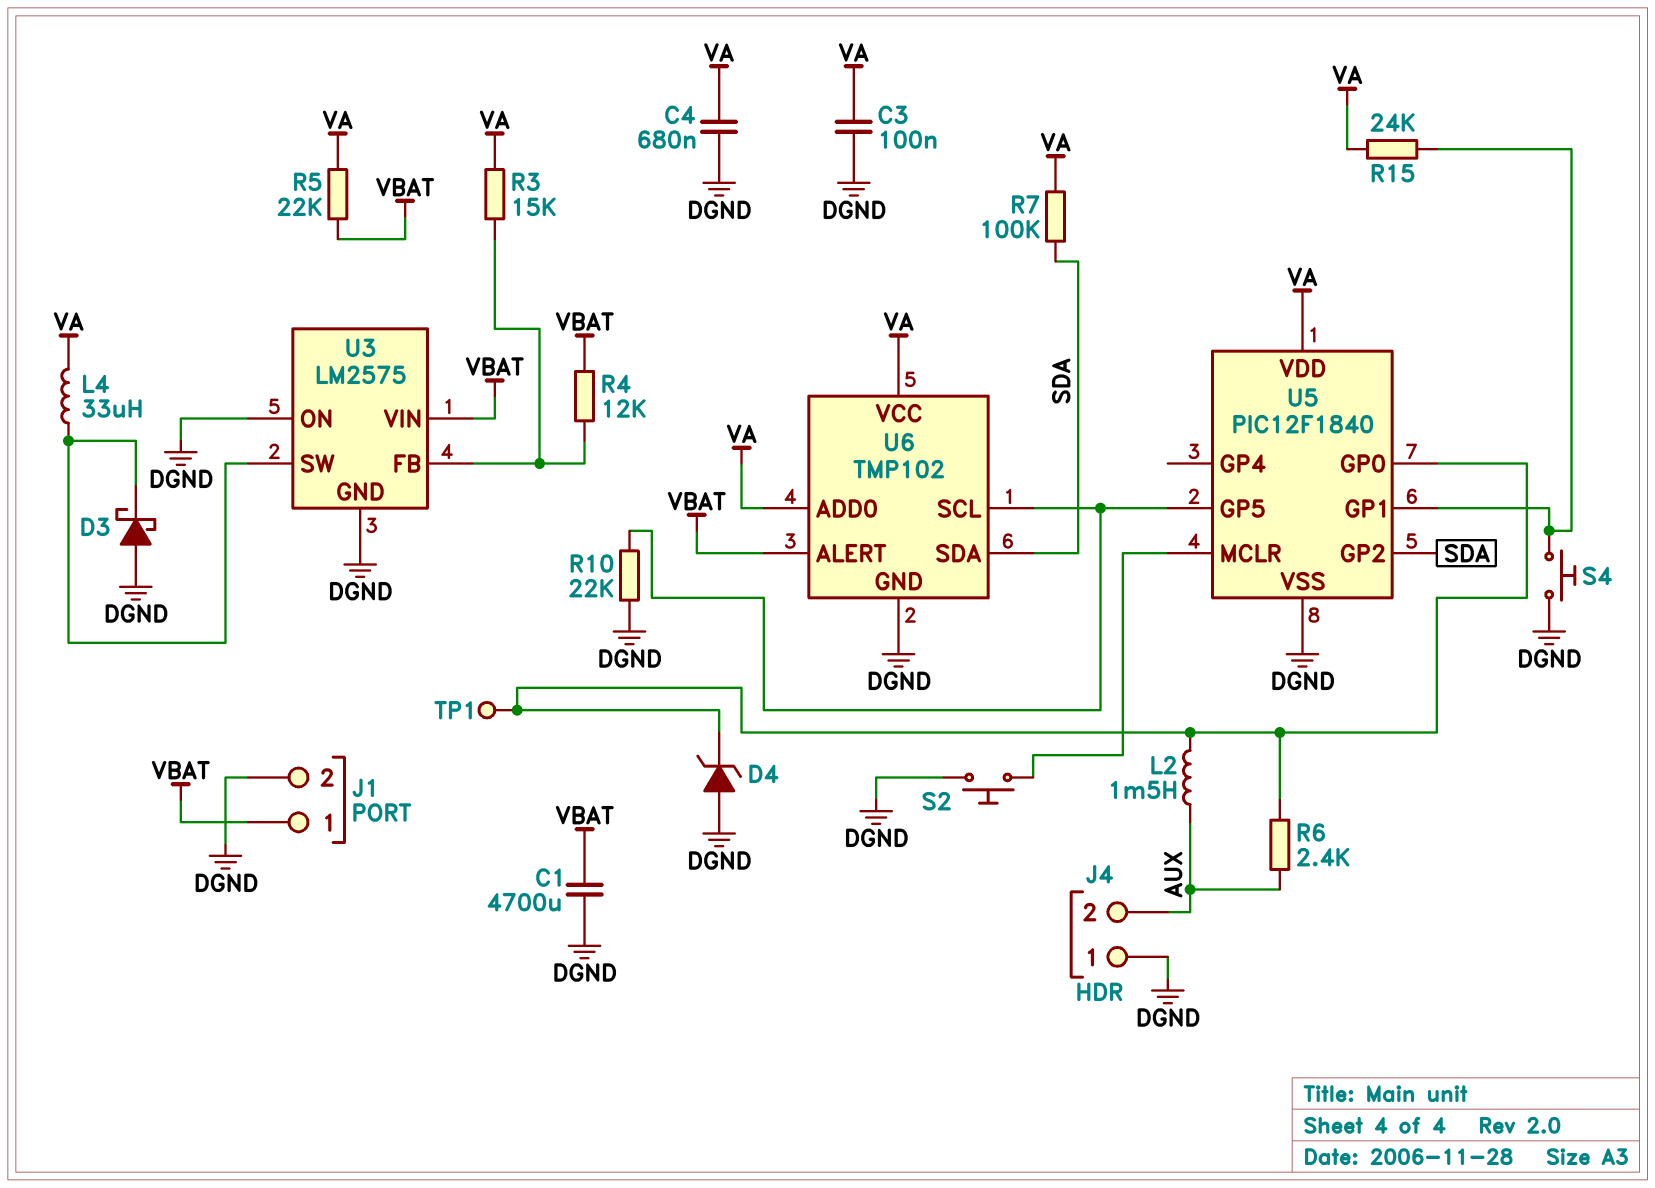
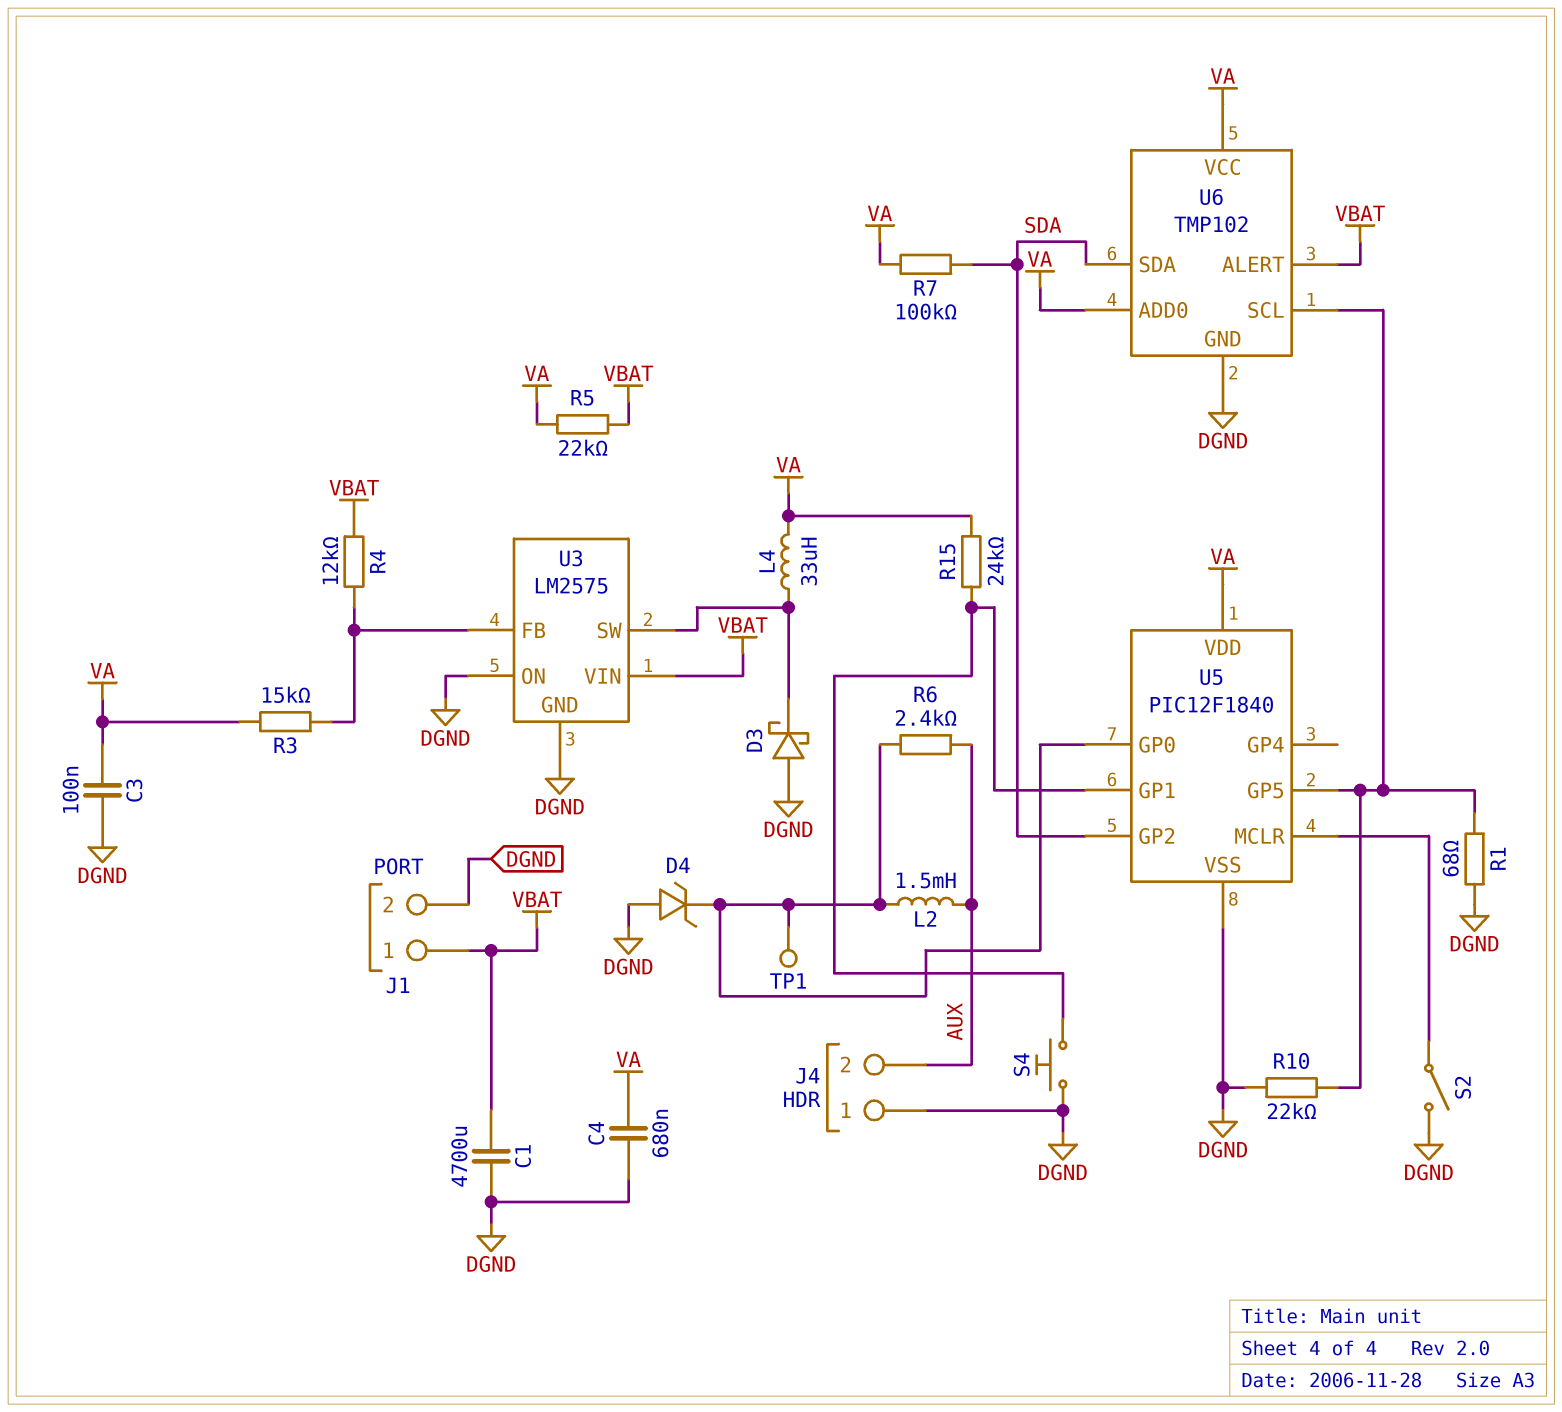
R1: none -> 68 (DGND, U5/GP5)
S2: button (DGND, U5/MCLR) -> switch (DGND, U5/MCLR)

